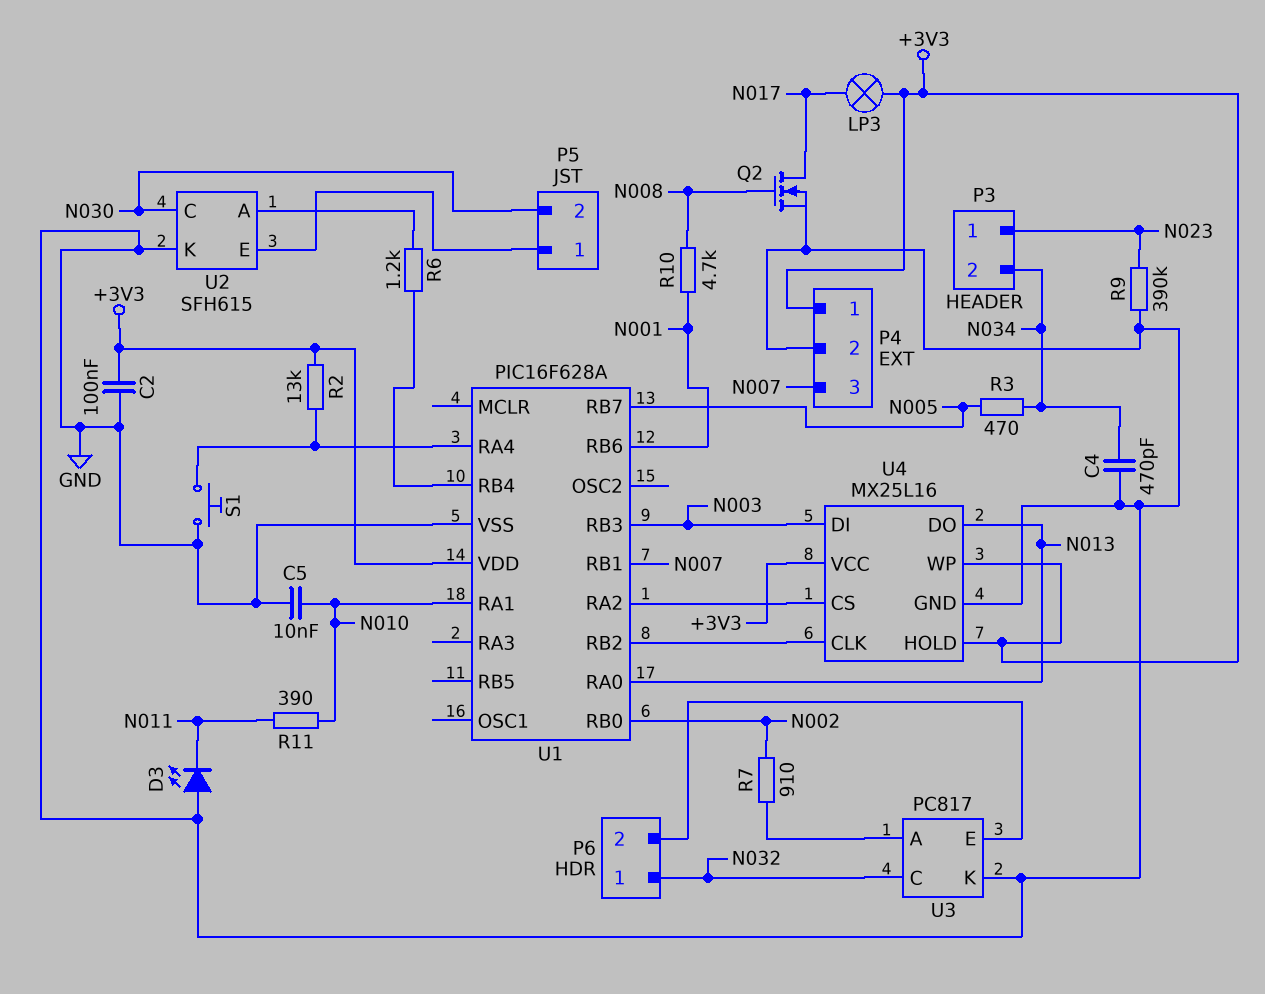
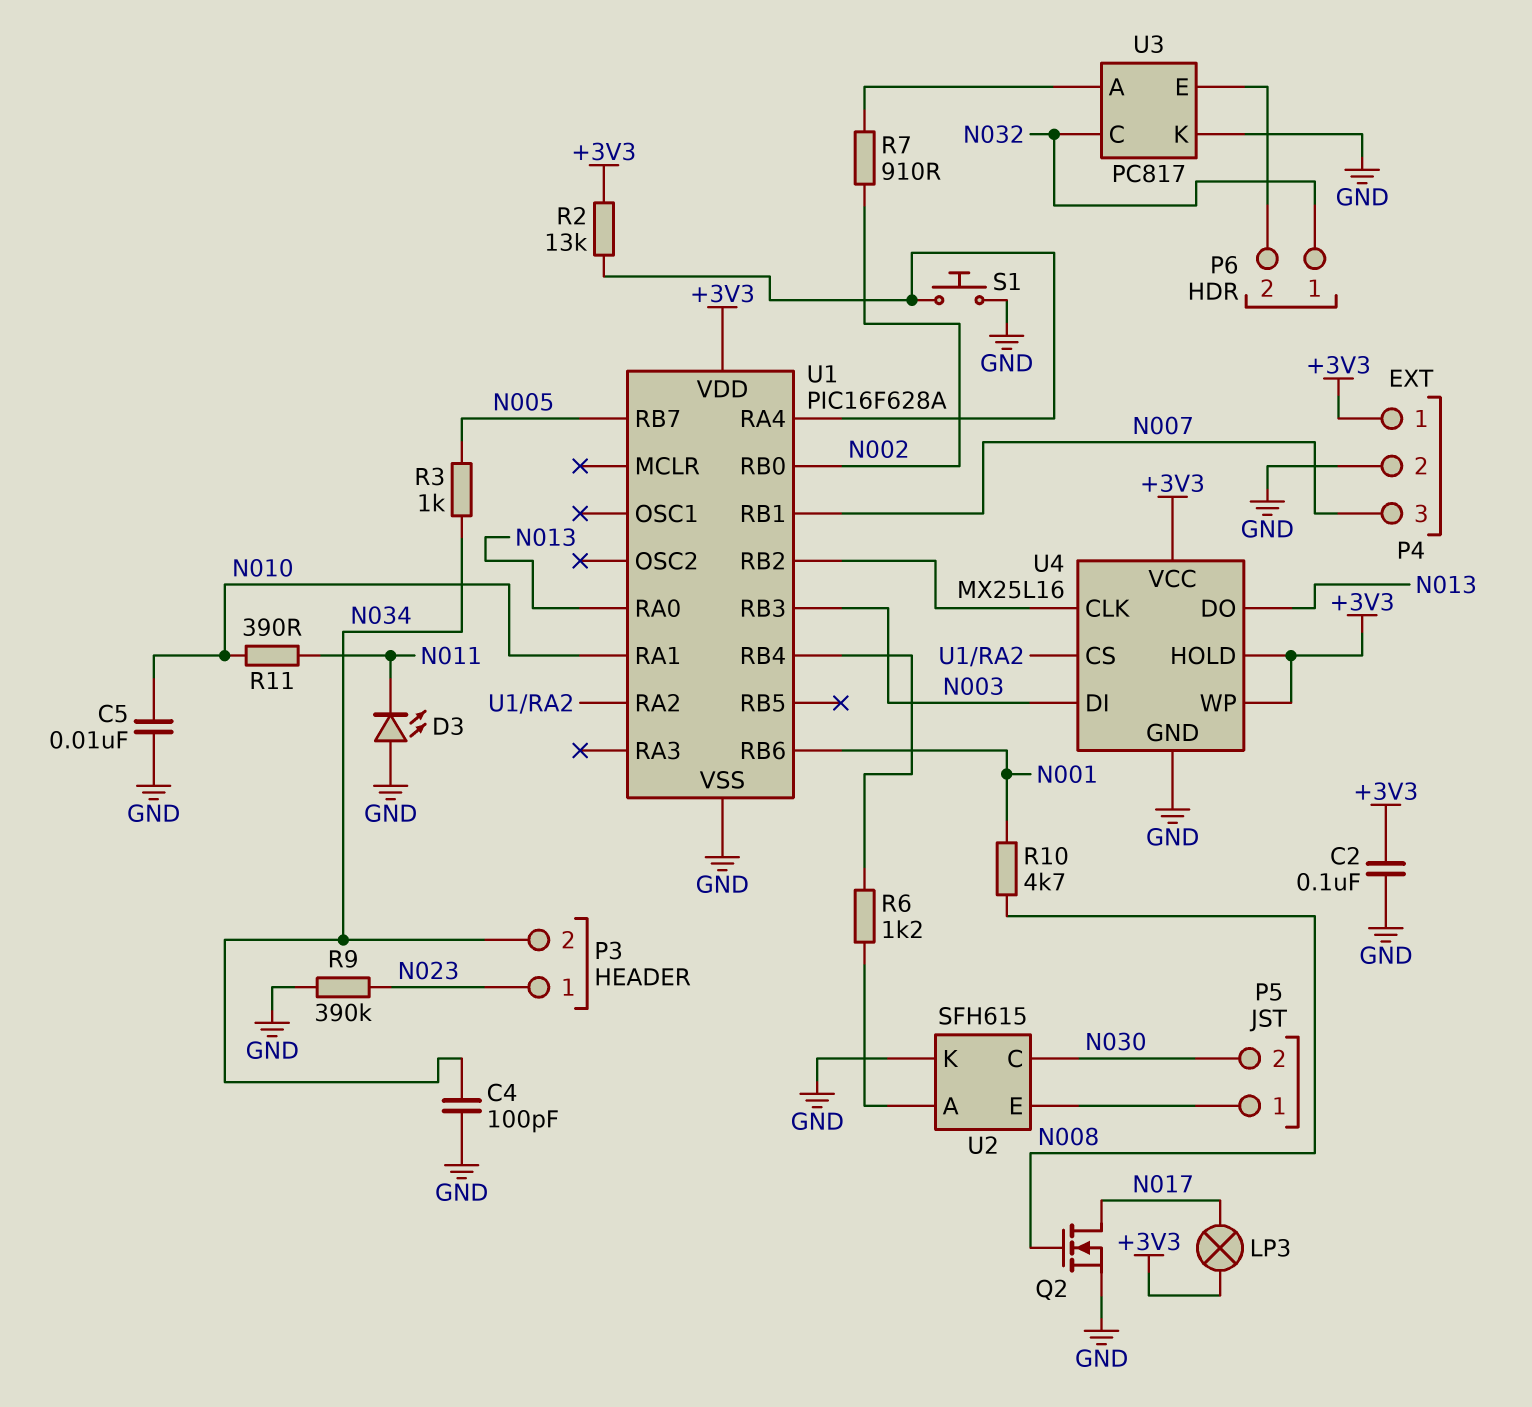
C4: 470pF (GND, N034) -> 100pF (GND, N034)
R3: 470 (N005, N034) -> 1k (N005, N034)

